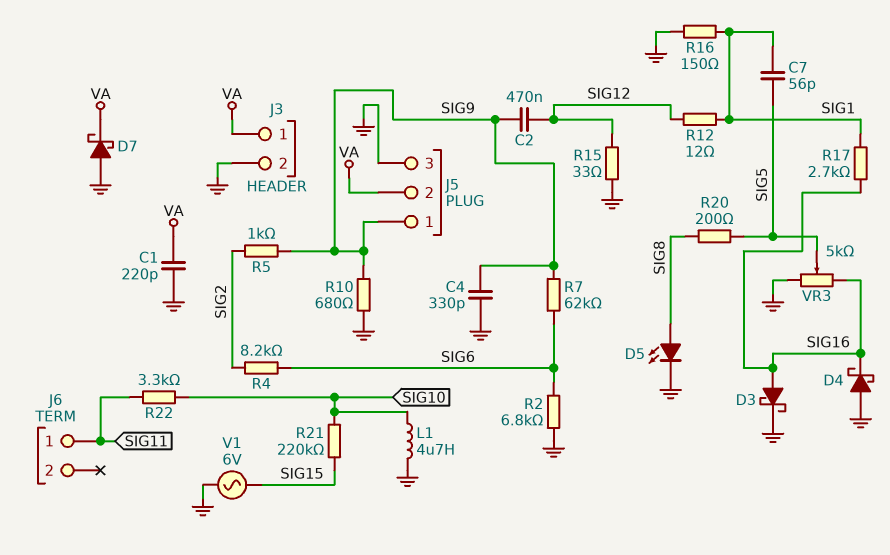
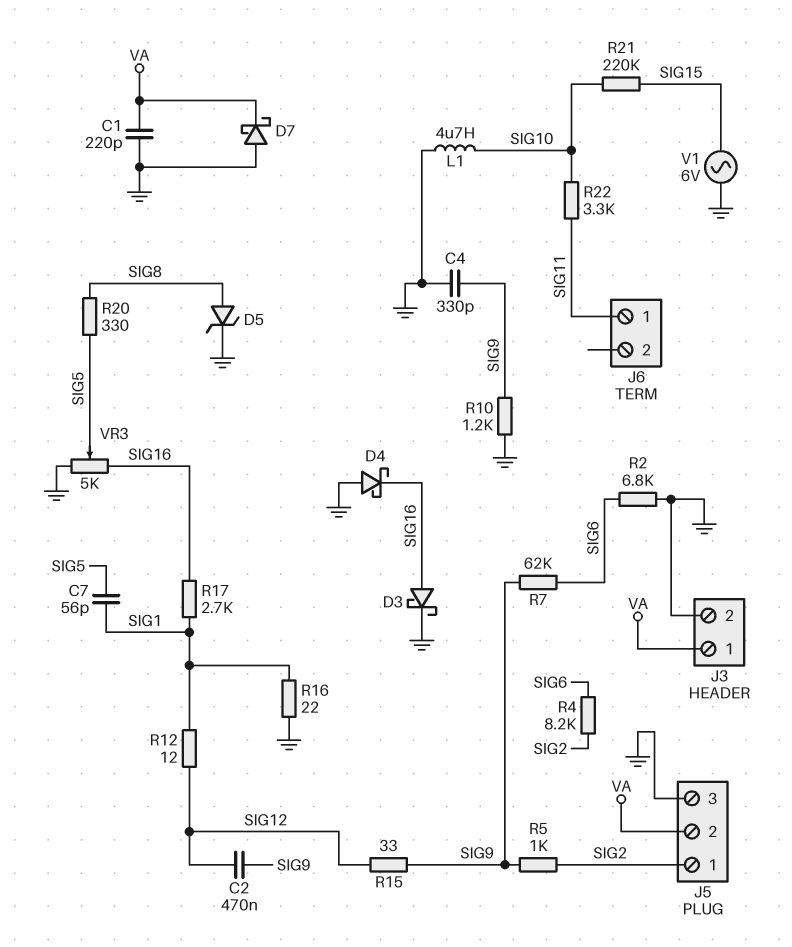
D5: LED (A SIG8, K GND) -> zener (A SIG8, K GND)
J5 pin 1: SIG9 -> SIG2
R10: 680 (GND, SIG9) -> 1.2k (GND, SIG9)
R15: 33 (GND, SIG12) -> 33 (SIG9, SIG12)
R16: 150 (GND, SIG1) -> 22 (GND, SIG1)
R20: 200 (SIG5, SIG8) -> 330 (SIG5, SIG8)

